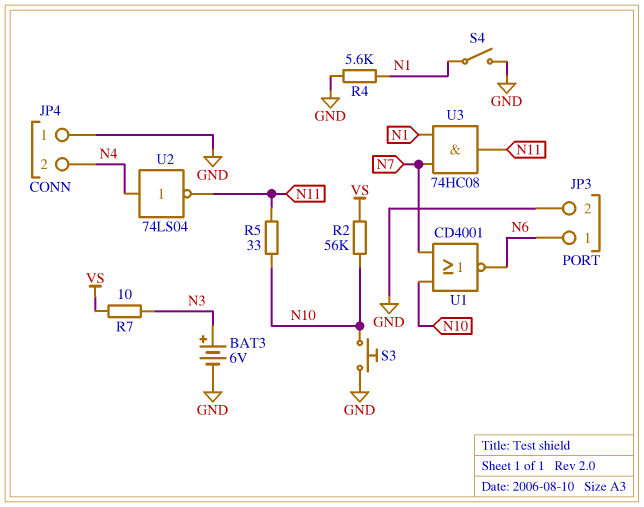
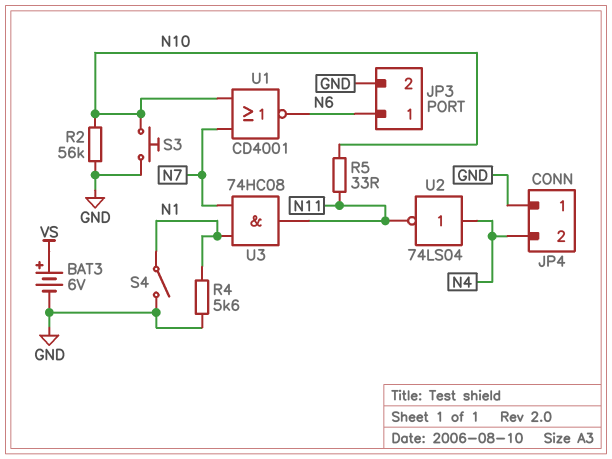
BAT3: 6V (plus N3, minus GND) -> 6V (plus VS, minus GND)
R2: 56k (N10, VS) -> 56k (GND, N10)
R7: 10 (N3, VS) -> none

